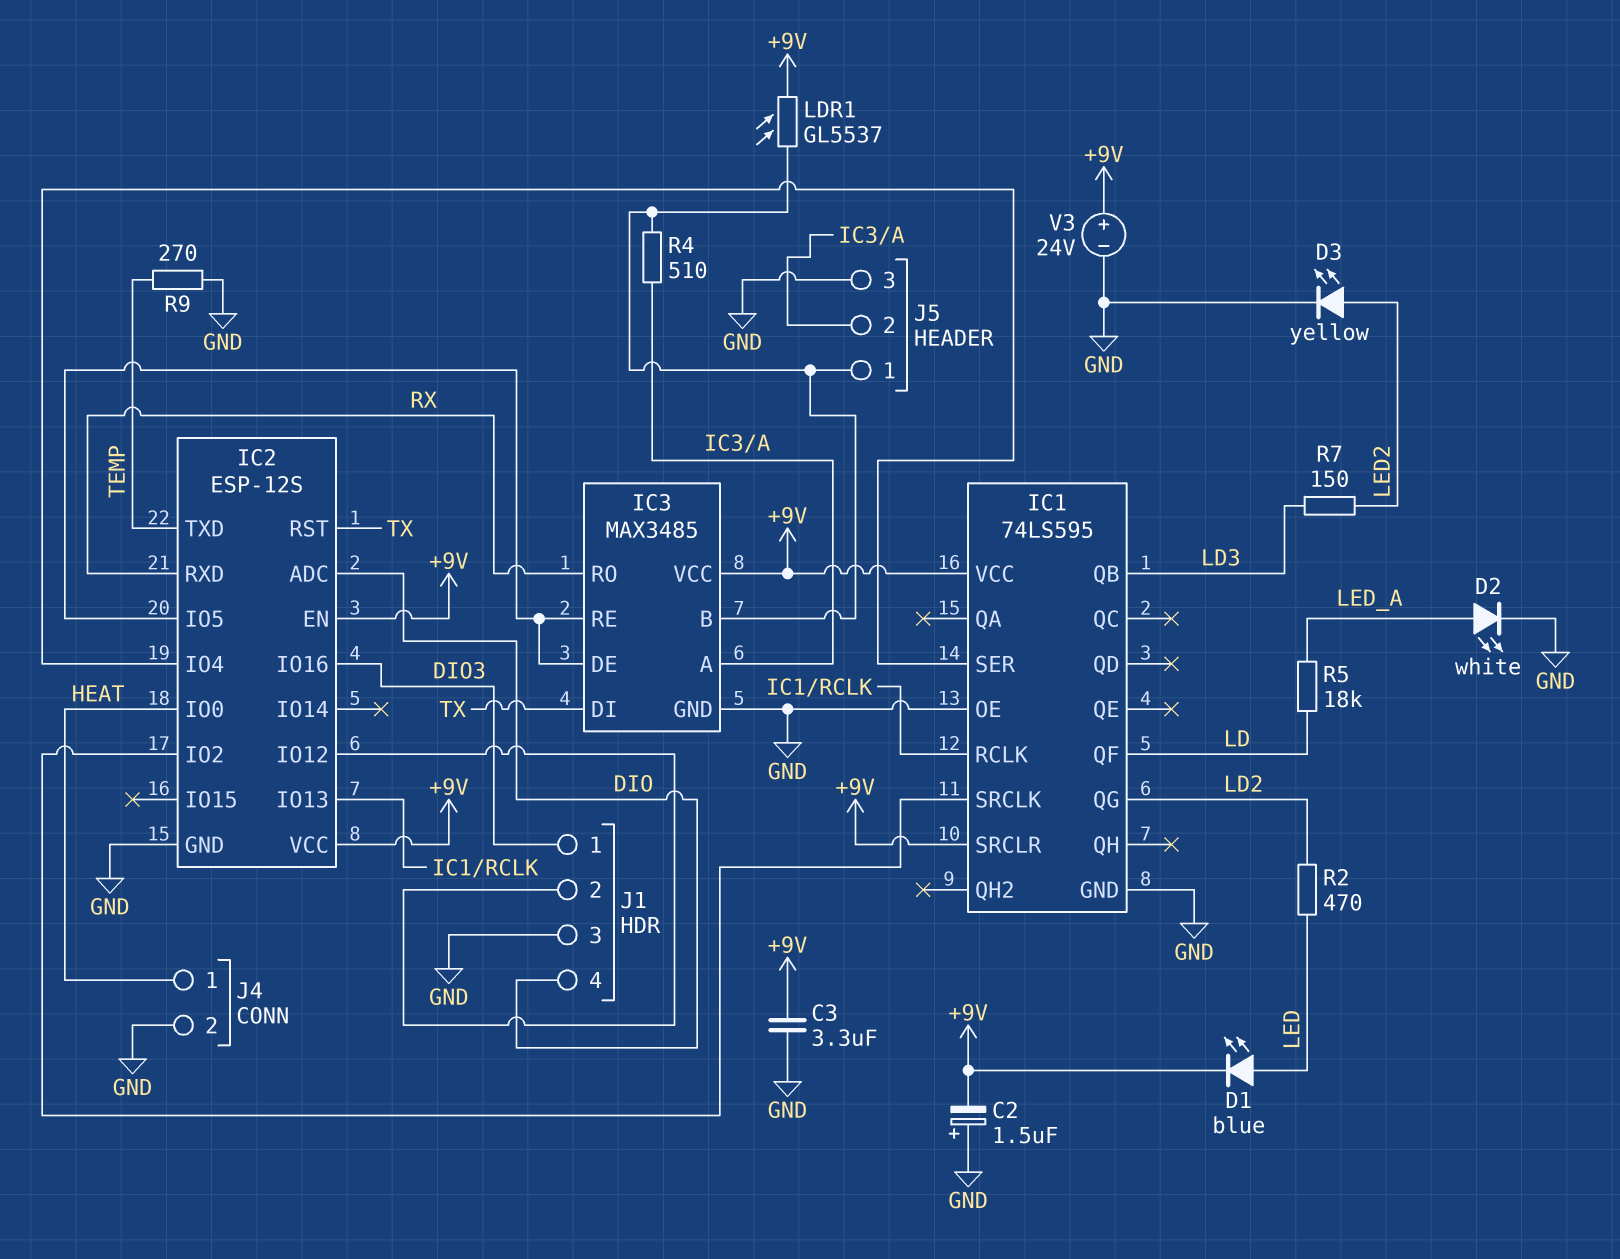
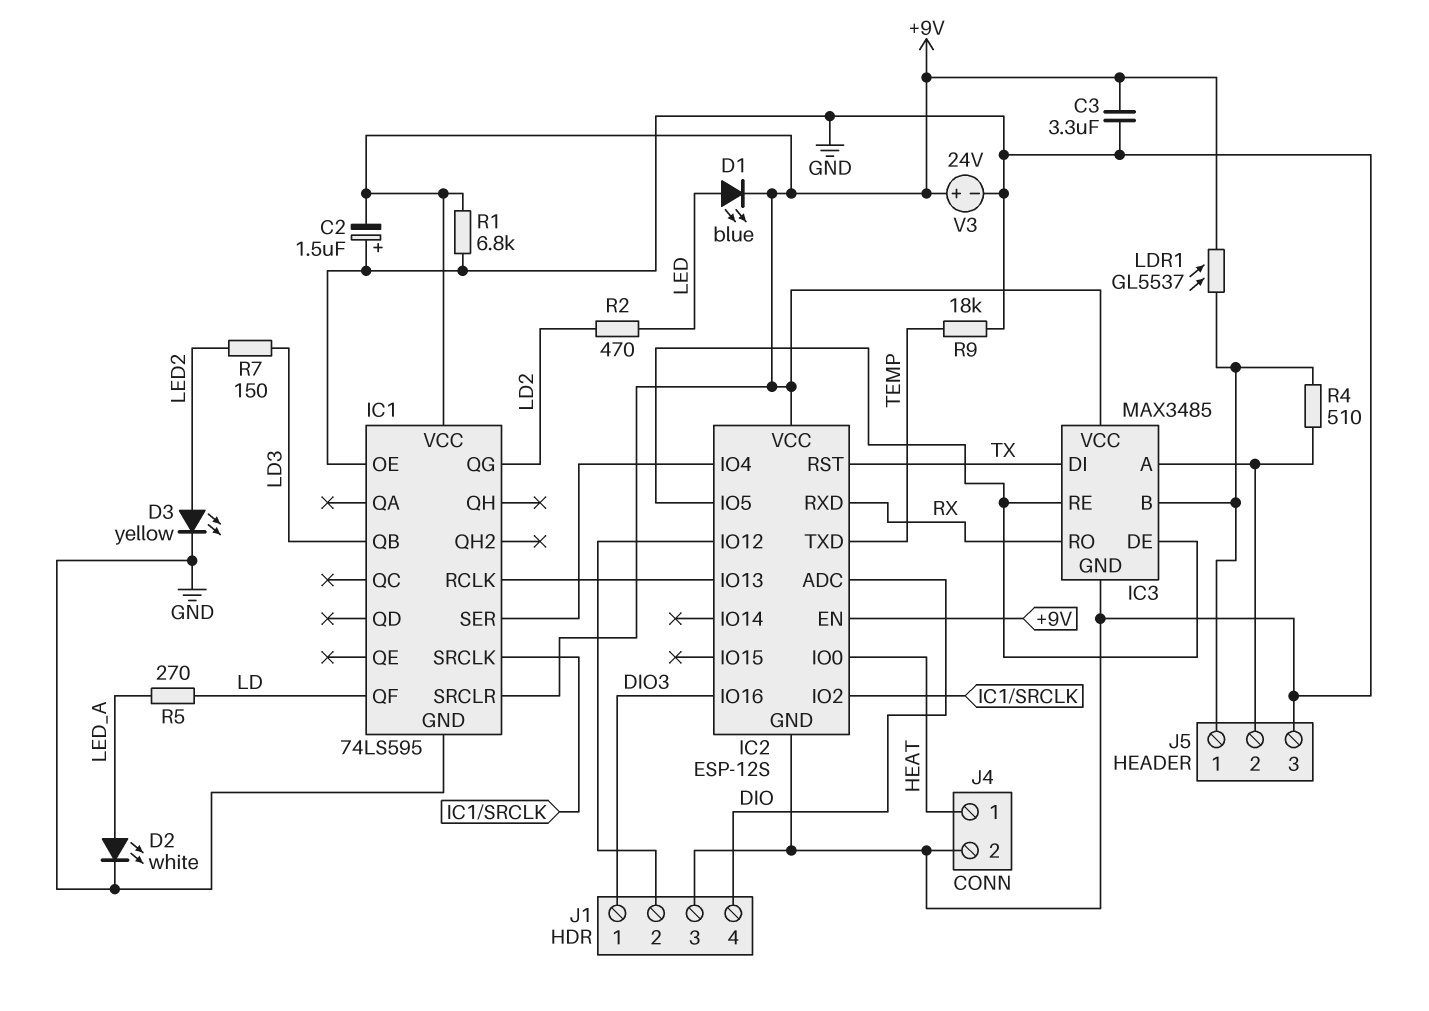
R1: none -> 6.8k (+9V, GND)
R5: 18k (LD, LED_A) -> 270 (LD, LED_A)
R9: 270 (GND, TEMP) -> 18k (GND, TEMP)

